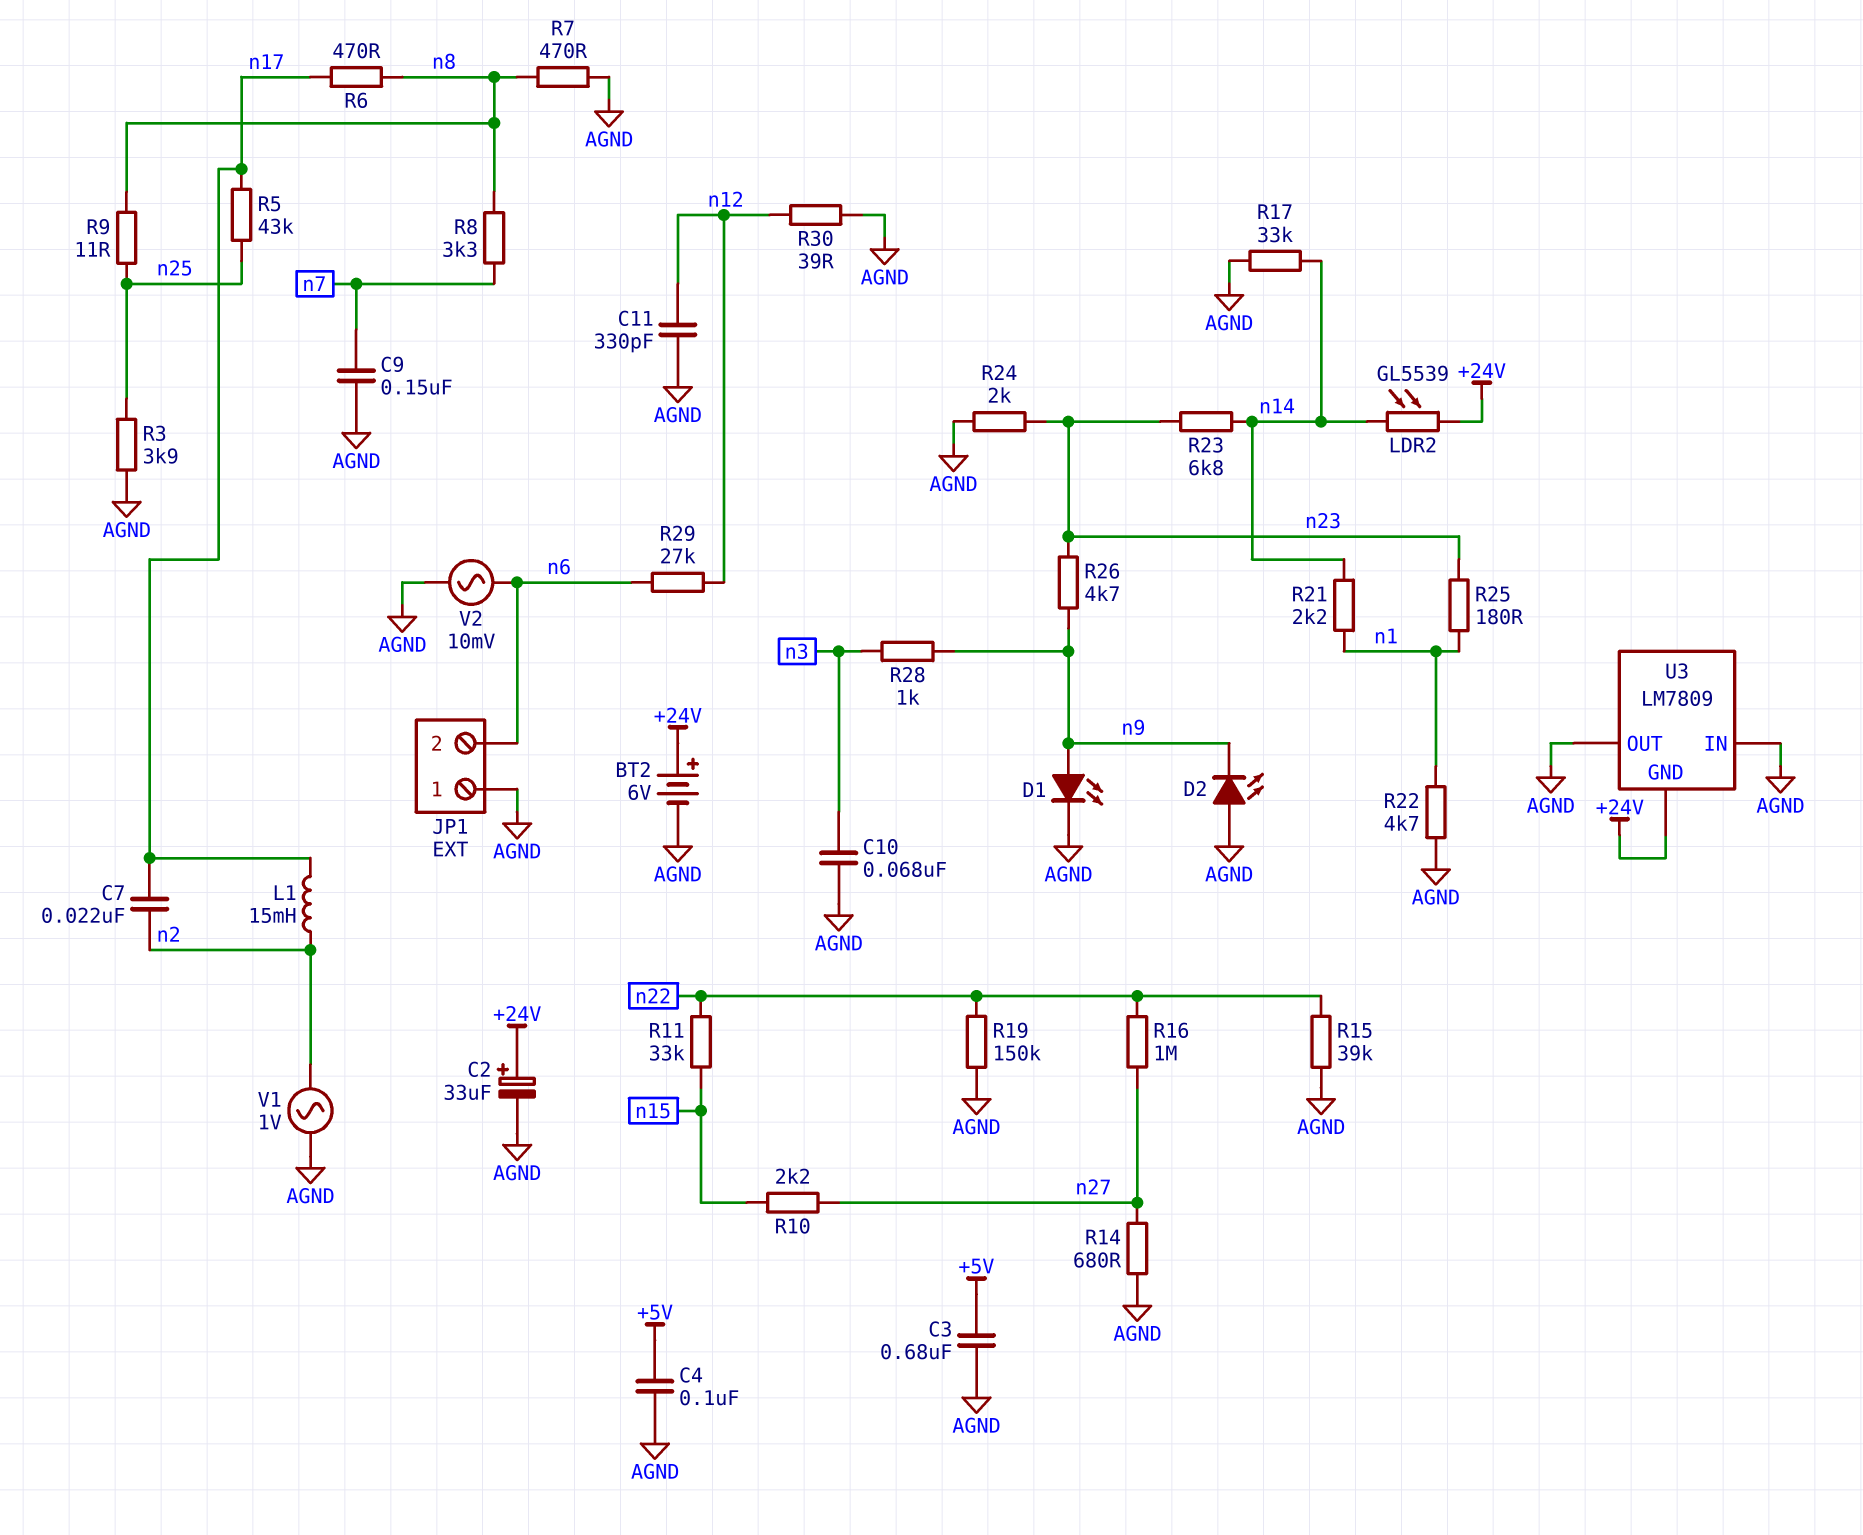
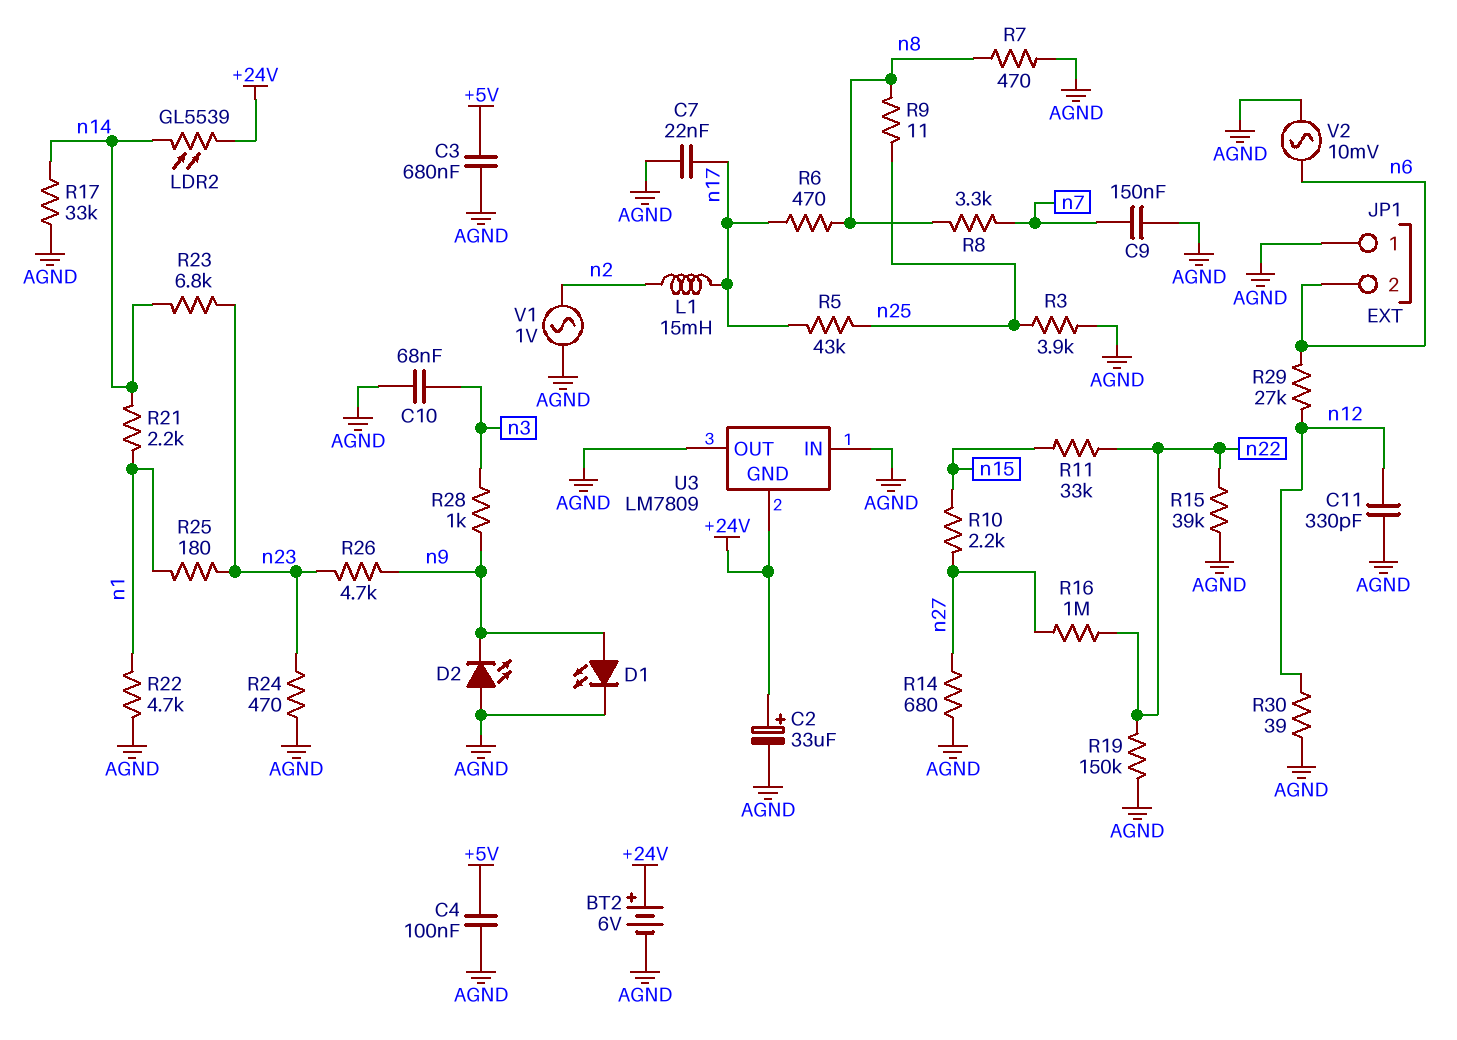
C7: 22nF (n2, n17) -> 22nF (AGND, n17)
R24: 2k (AGND, n23) -> 470 (AGND, n23)

